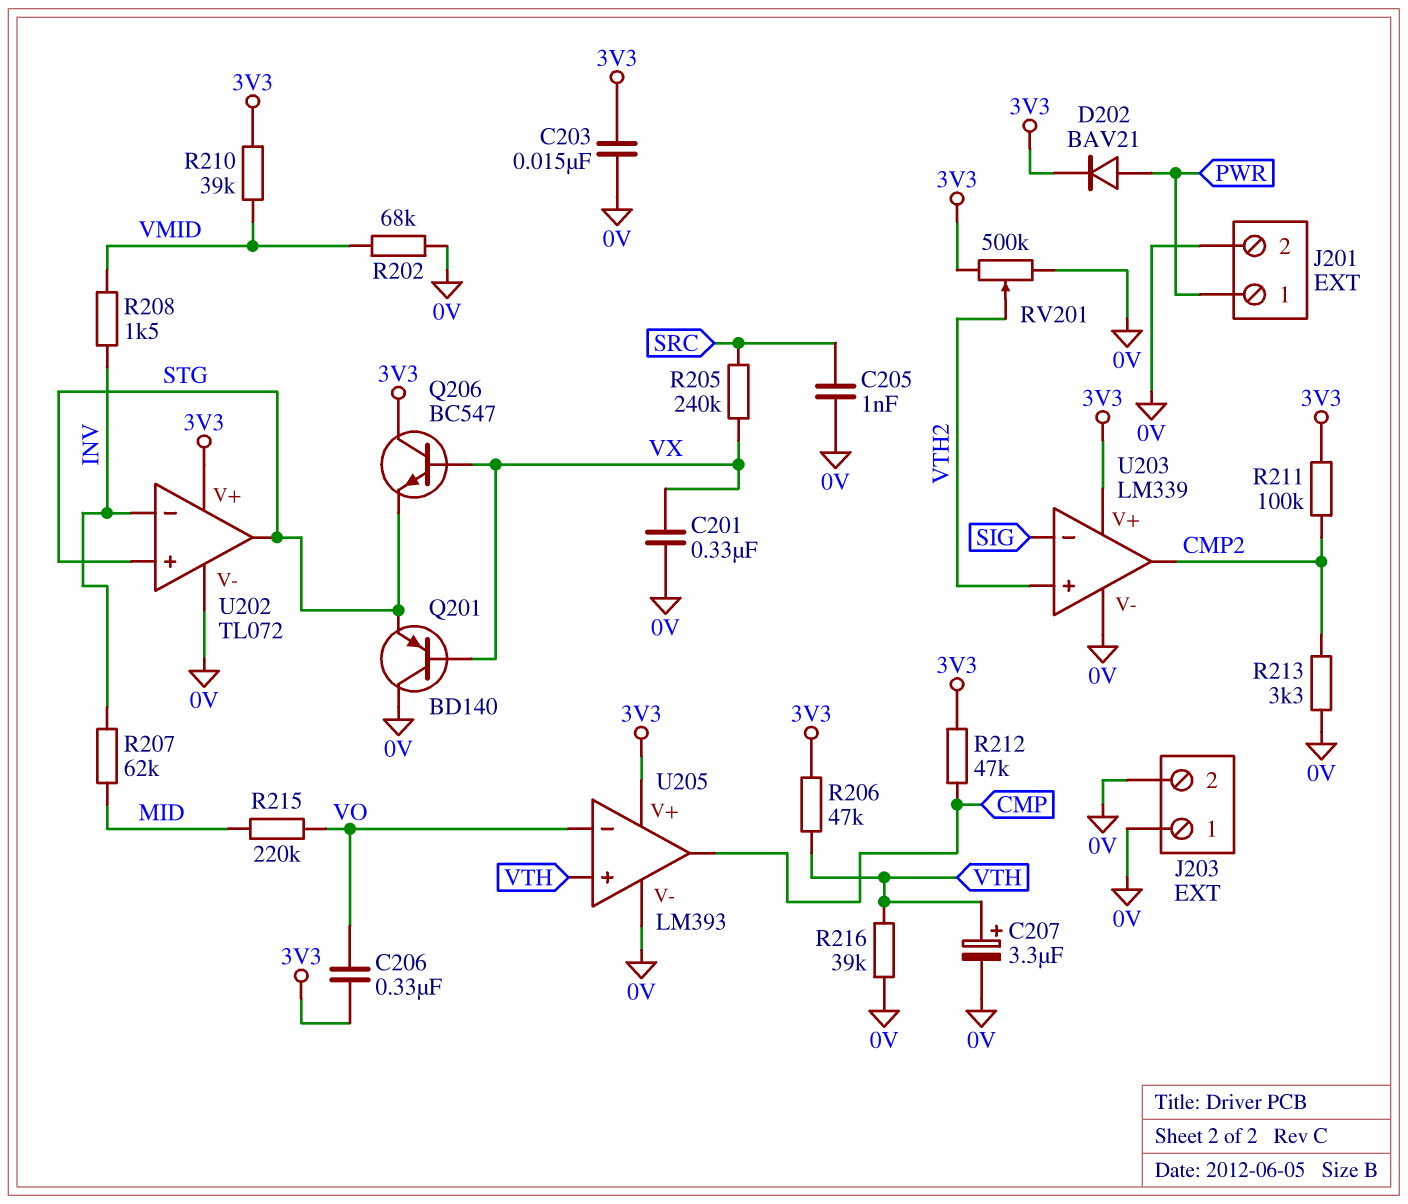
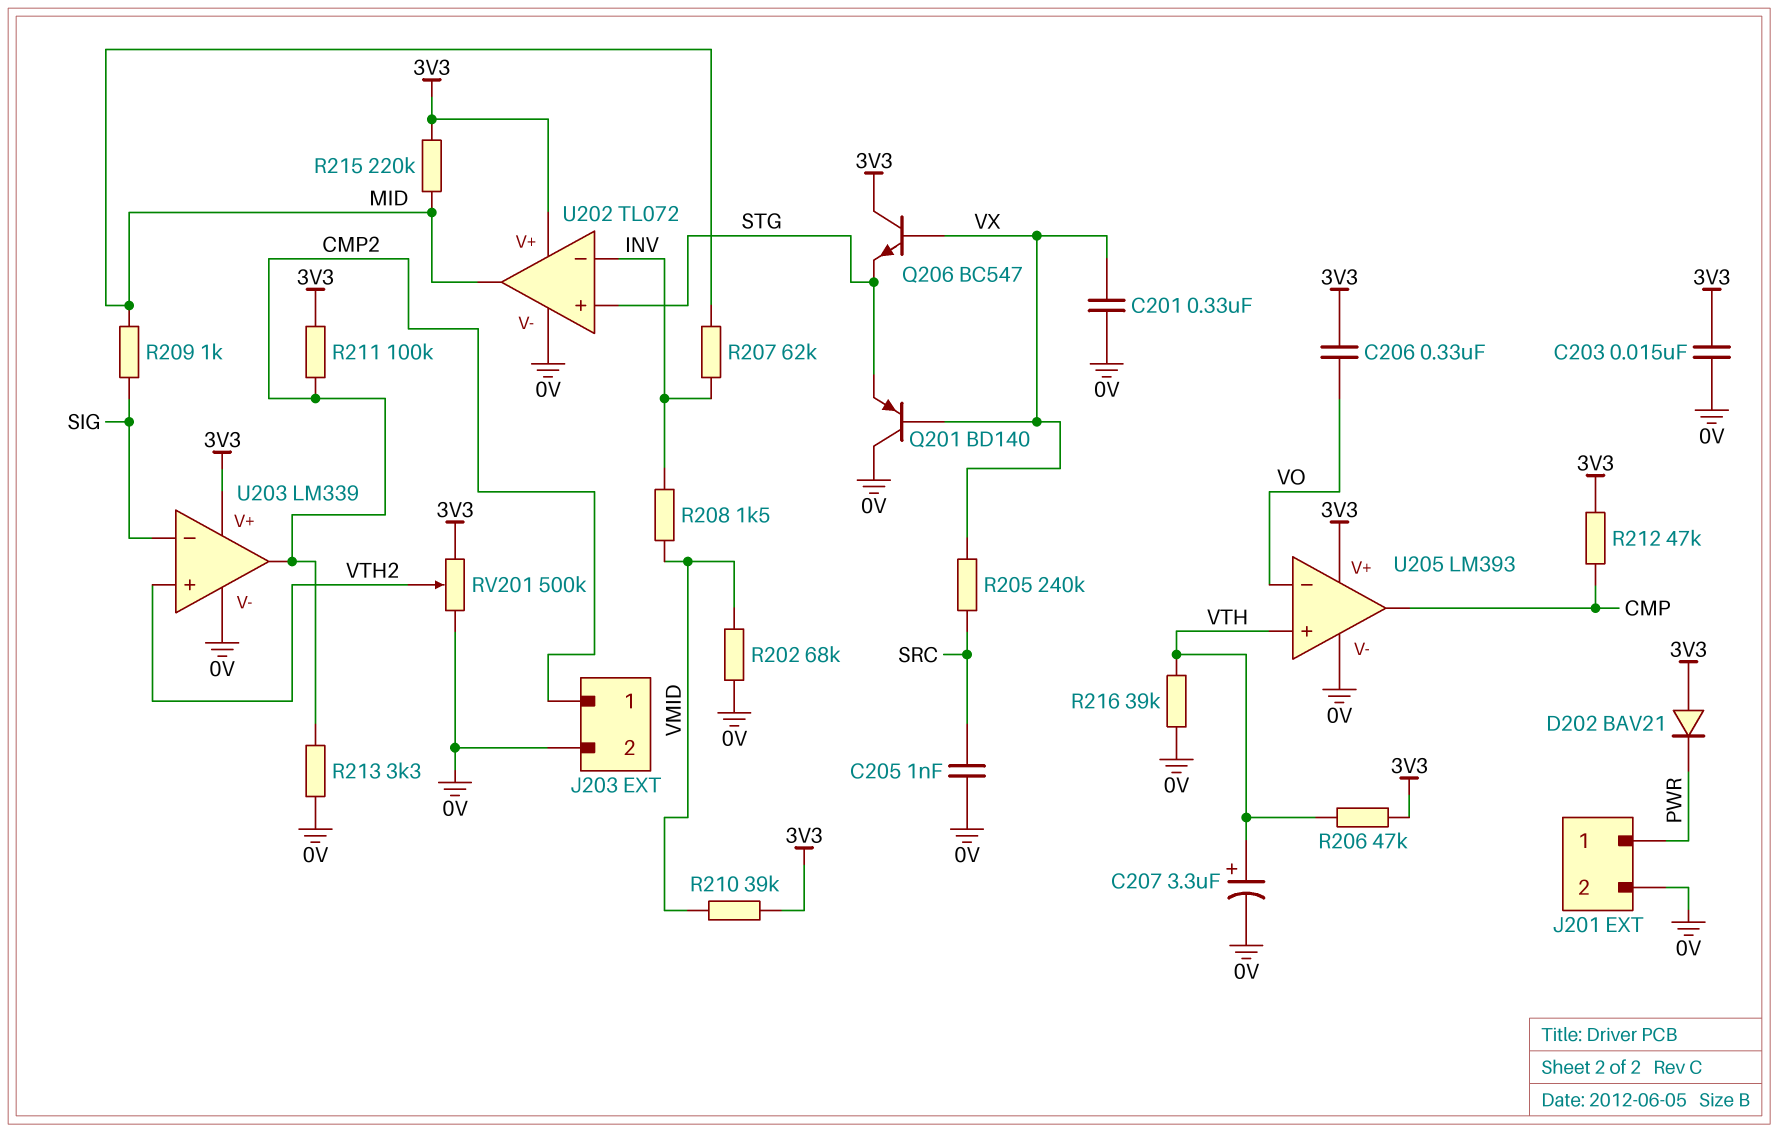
D202: diode BAV21 (A PWR, K 3V3) -> diode BAV21 (A 3V3, K PWR)
J203 pin 1: 0V -> CMP2
R209: none -> 1k (MID, SIG)
R215: 220k (MID, VO) -> 220k (3V3, MID)
U202 pin out: STG -> MID

